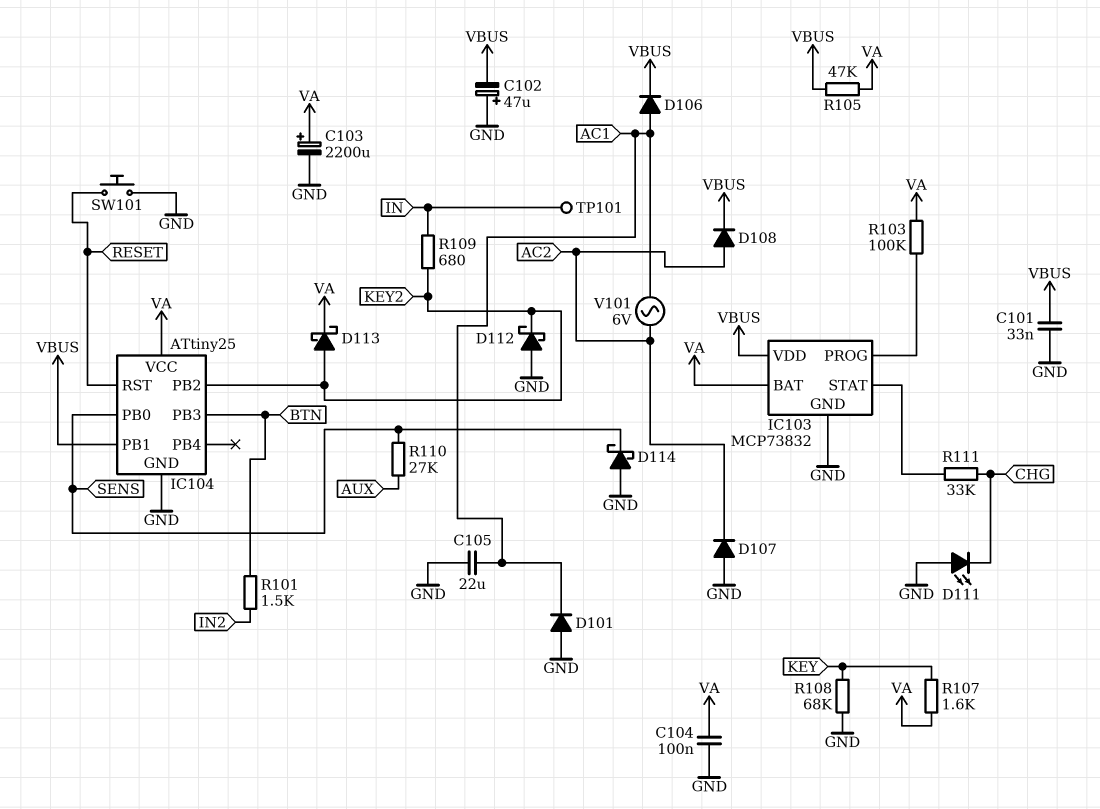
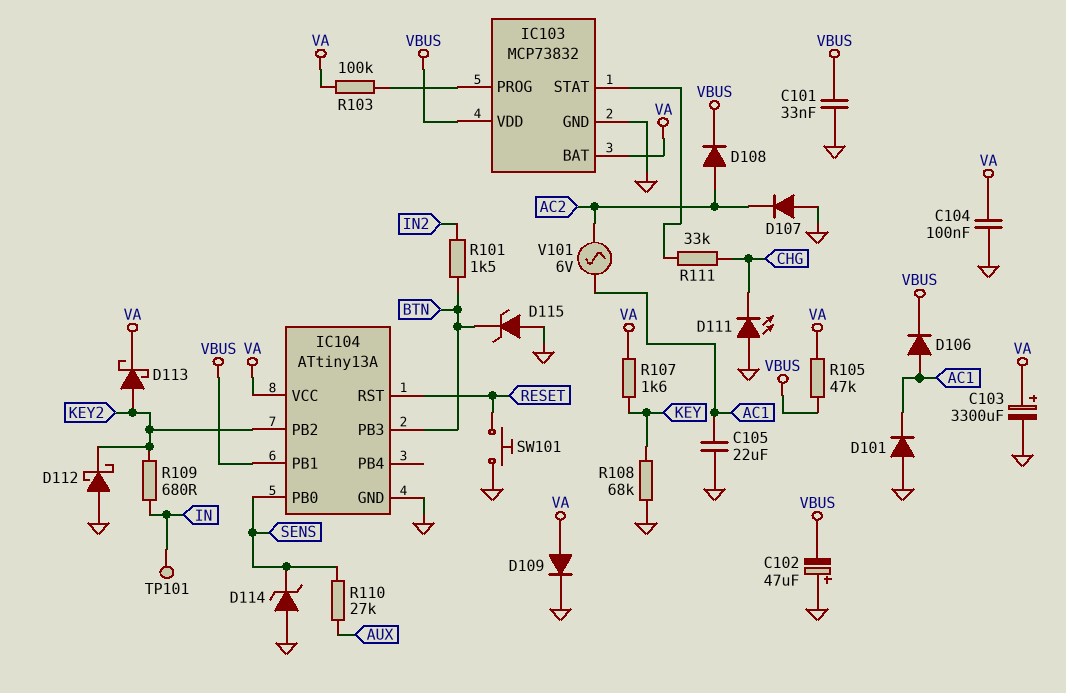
C103: 2200uF (plus VA, minus GND) -> 3300uF (plus VA, minus GND)
D109: none -> diode (A VA, K GND)
D114: schottky (A GND, K SENS) -> zener (A GND, K SENS)
D115: none -> zener (A GND, K BTN)
IC104: ATtiny25 -> ATtiny13A

